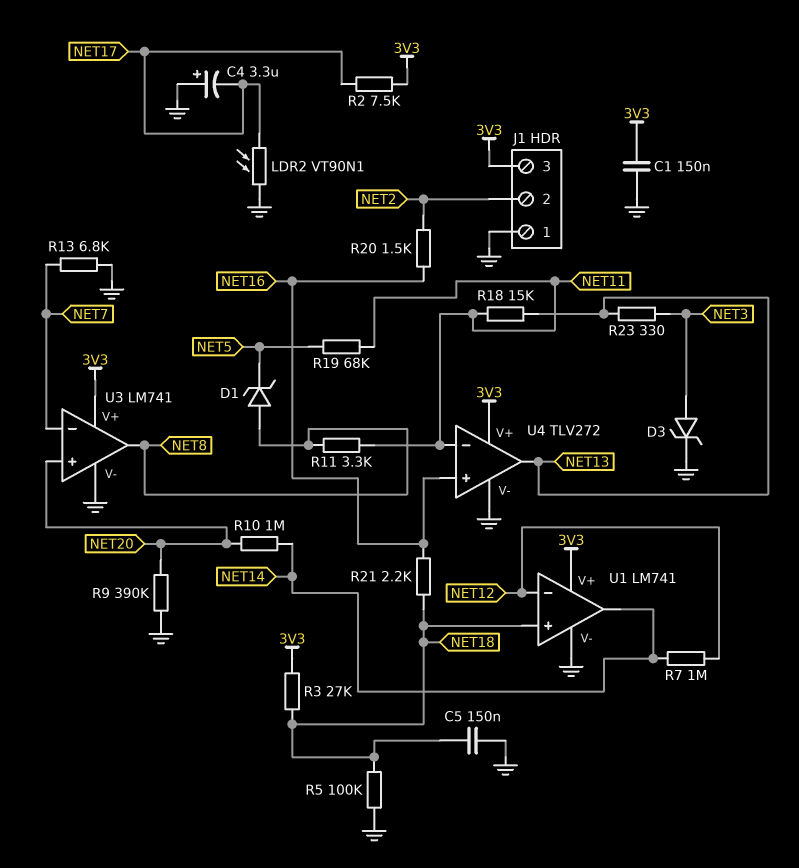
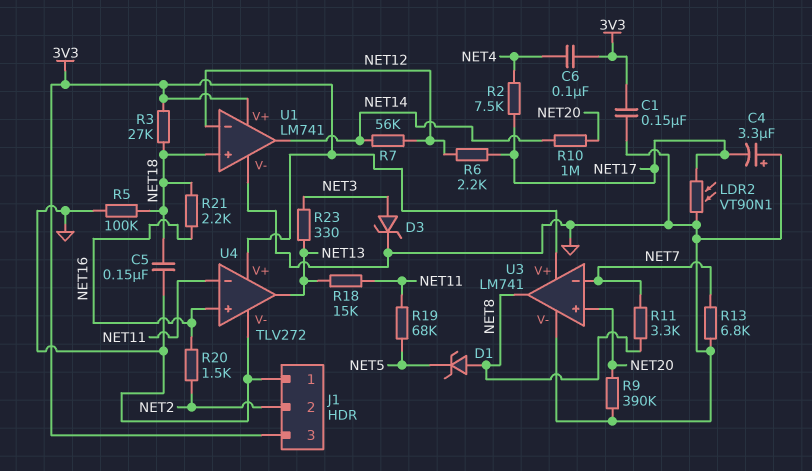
C6: none -> 100nF (3V3, NET4)
R2: 7.5k (3V3, NET17) -> 7.5k (NET4, NET17)
R6: none -> 2.2k (NET12, NET17)
R7: 1M (NET12, NET14) -> 56k (NET12, NET14)
R11: 3.3k (NET8, NET11) -> 3.3k (NET7, NET8)

